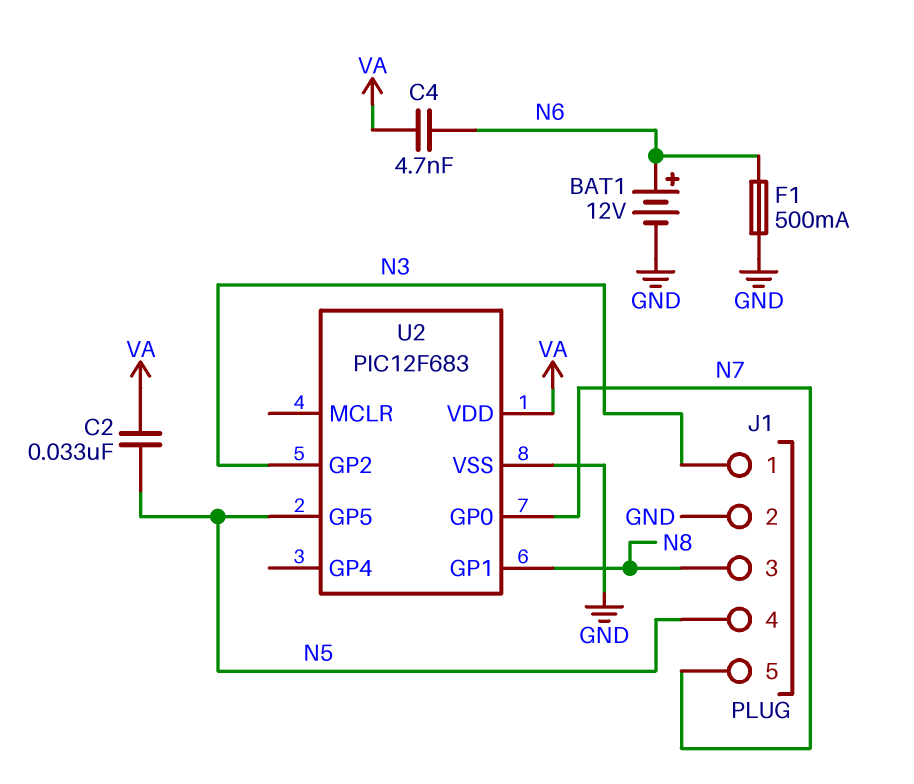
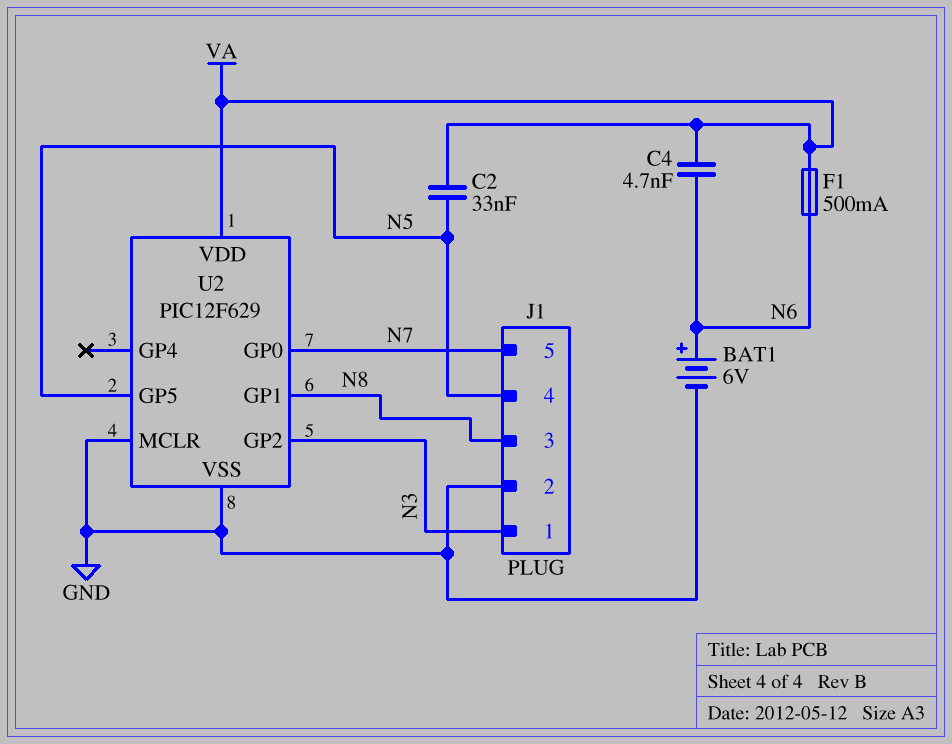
BAT1: 12V (plus N6, minus GND) -> 6V (plus N6, minus GND)
F1: 500mA (GND, N6) -> 500mA (N6, VA)
U2: PIC12F683 -> PIC12F629
U2 pin MCLR: none -> GND

